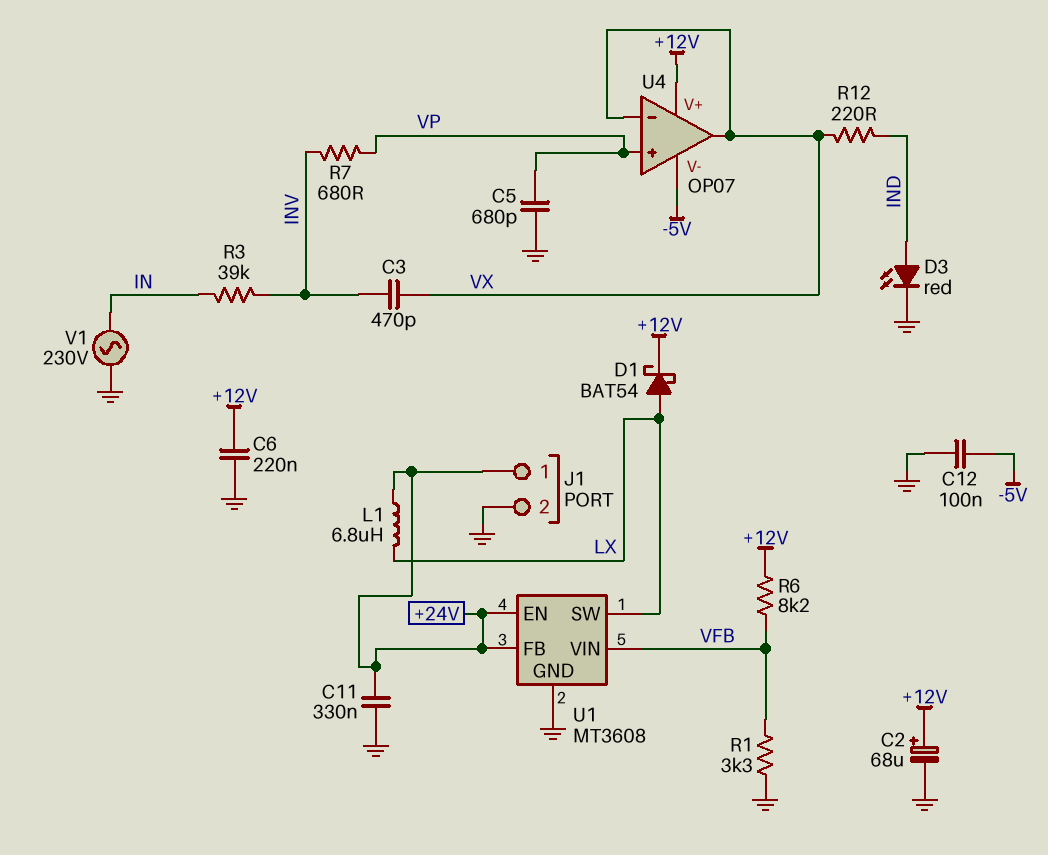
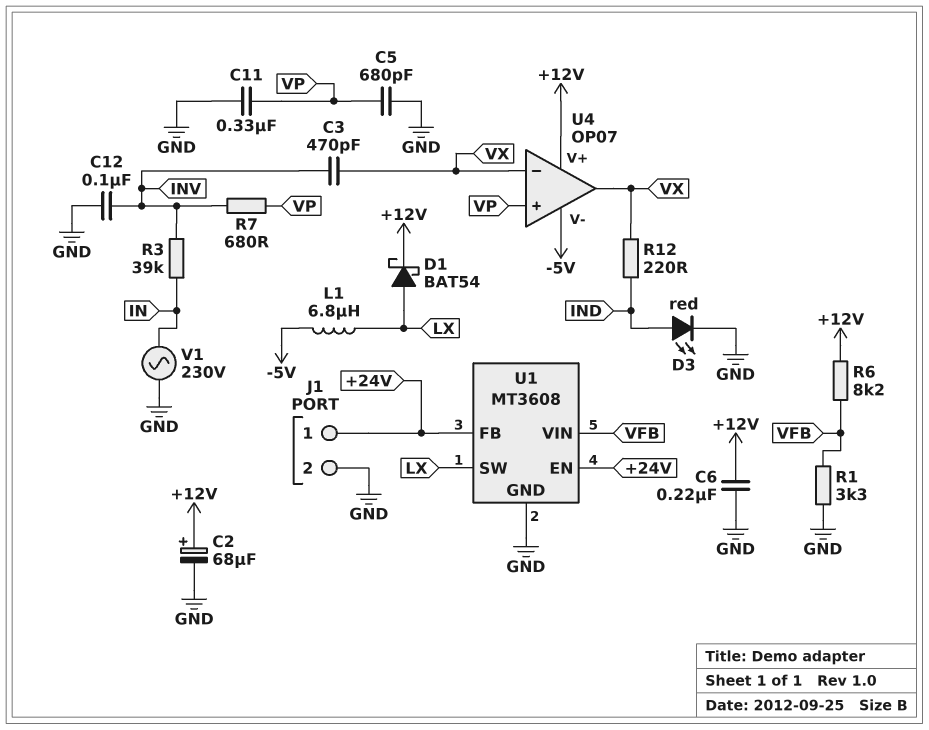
C11: 330nF (+24V, GND) -> 330nF (GND, VP)
C12: 100nF (-5V, GND) -> 100nF (GND, INV)
L1: 6.8uH (+24V, LX) -> 6.8uH (-5V, LX)

